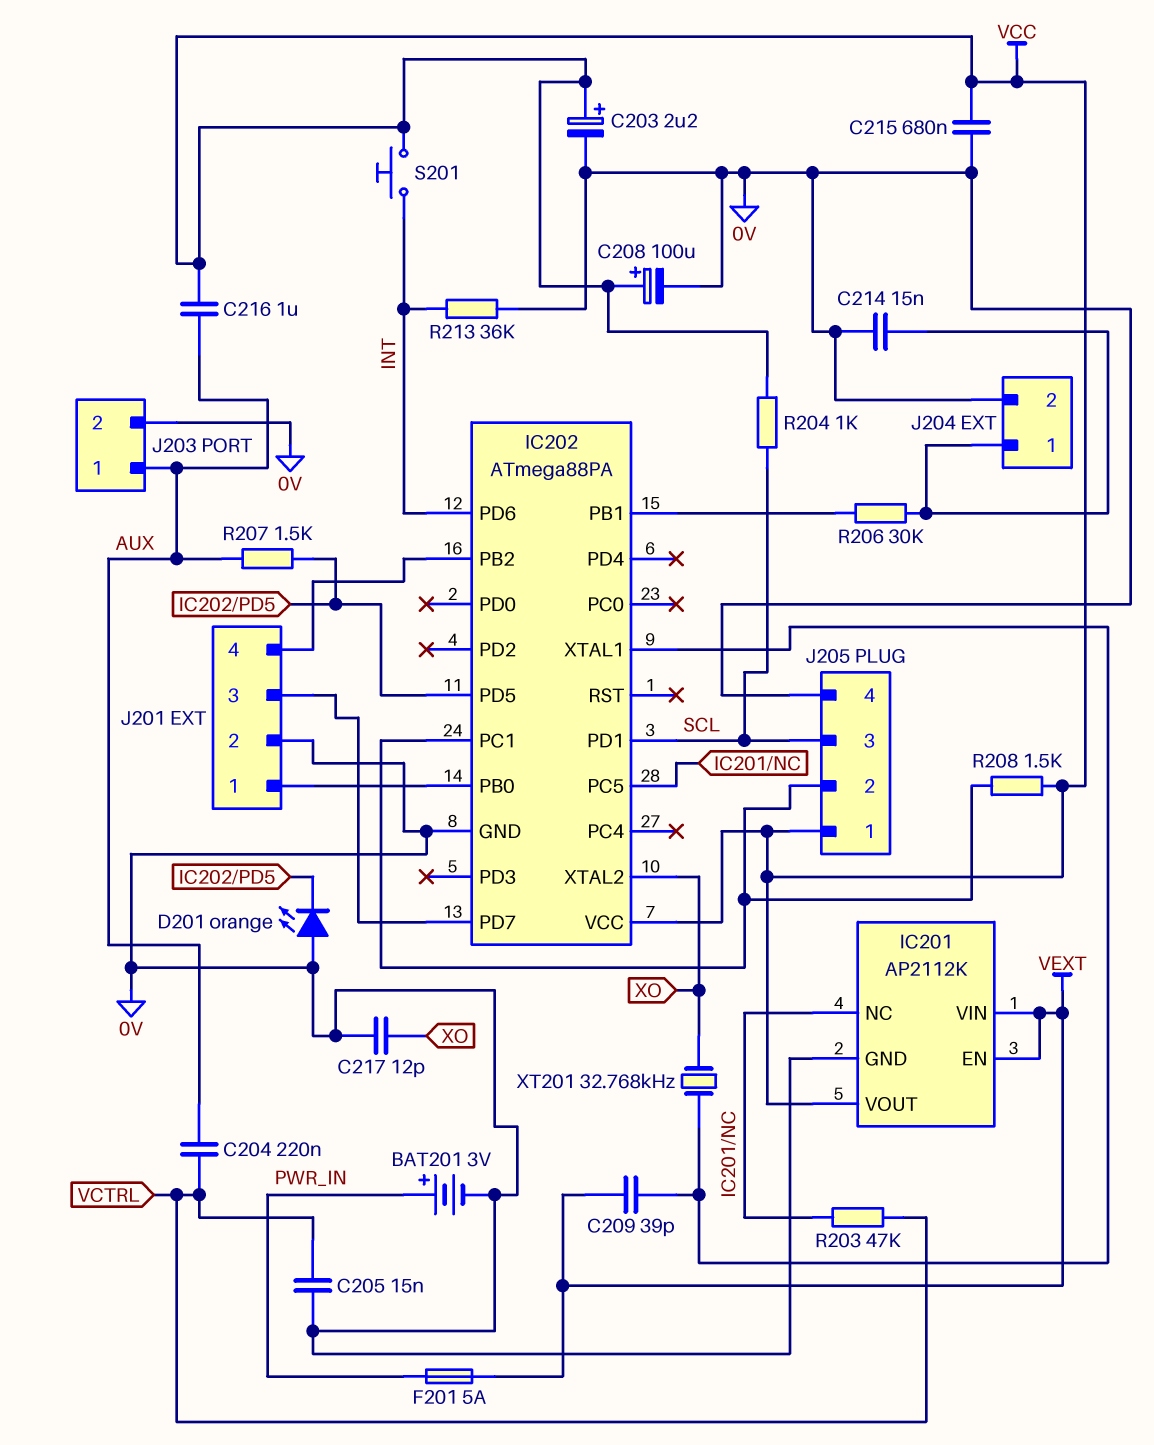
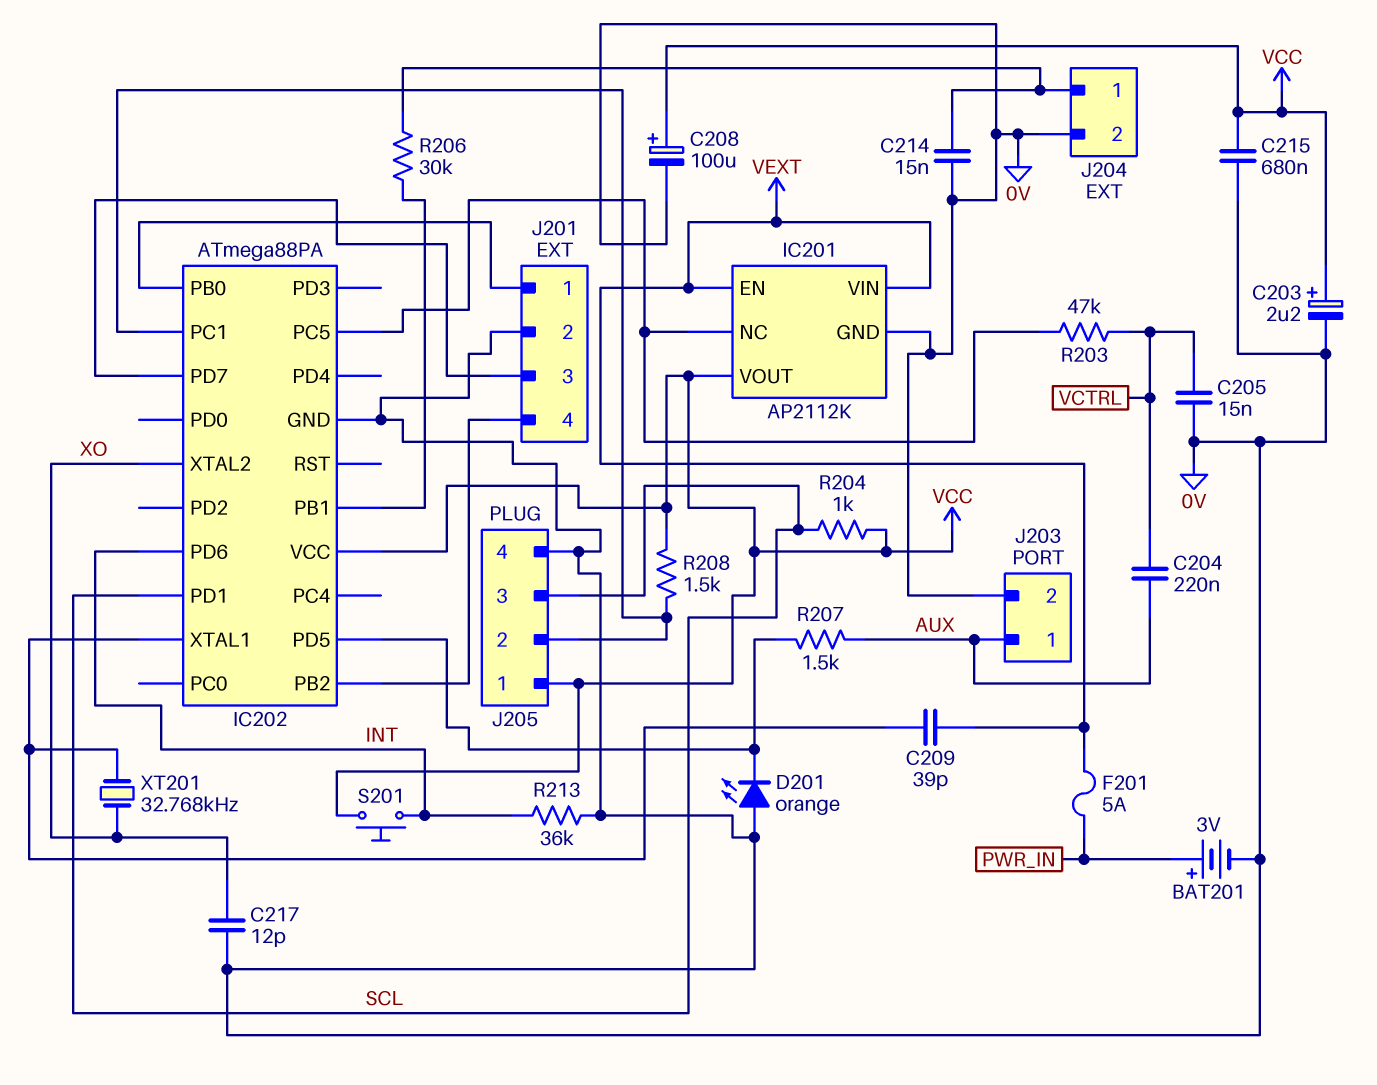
C216: 1uF (AUX, VCC) -> none

